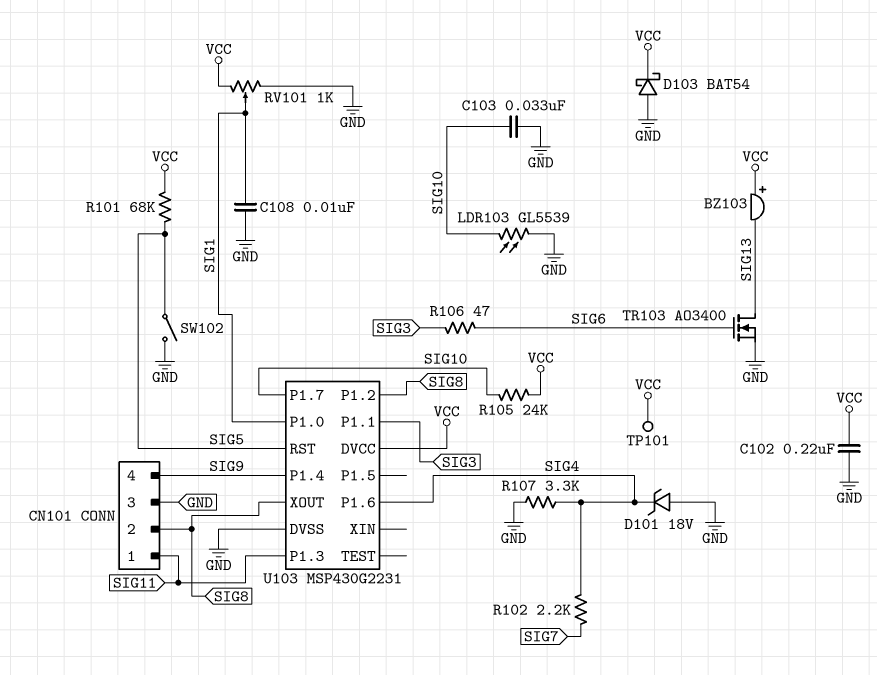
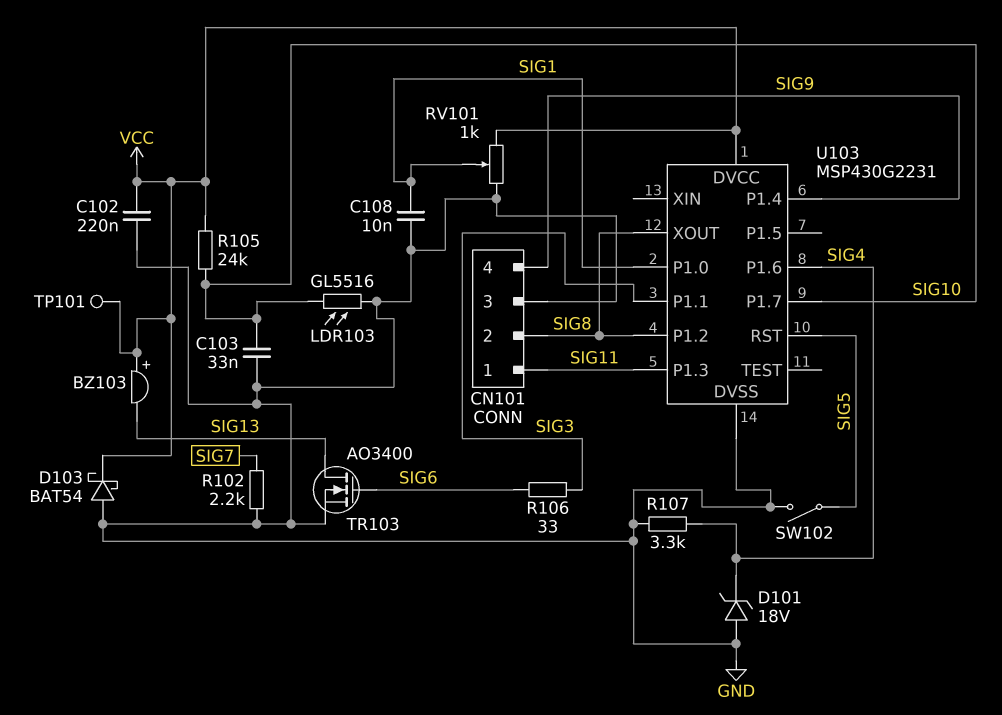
LDR103: GL5539 (GND, SIG10) -> GL5516 (GND, SIG10)
R101: 68k (SIG5, VCC) -> none
R102: 2.2k (SIG4, SIG7) -> 2.2k (GND, SIG7)
R106: 47 (SIG3, SIG6) -> 33 (SIG3, SIG6)

